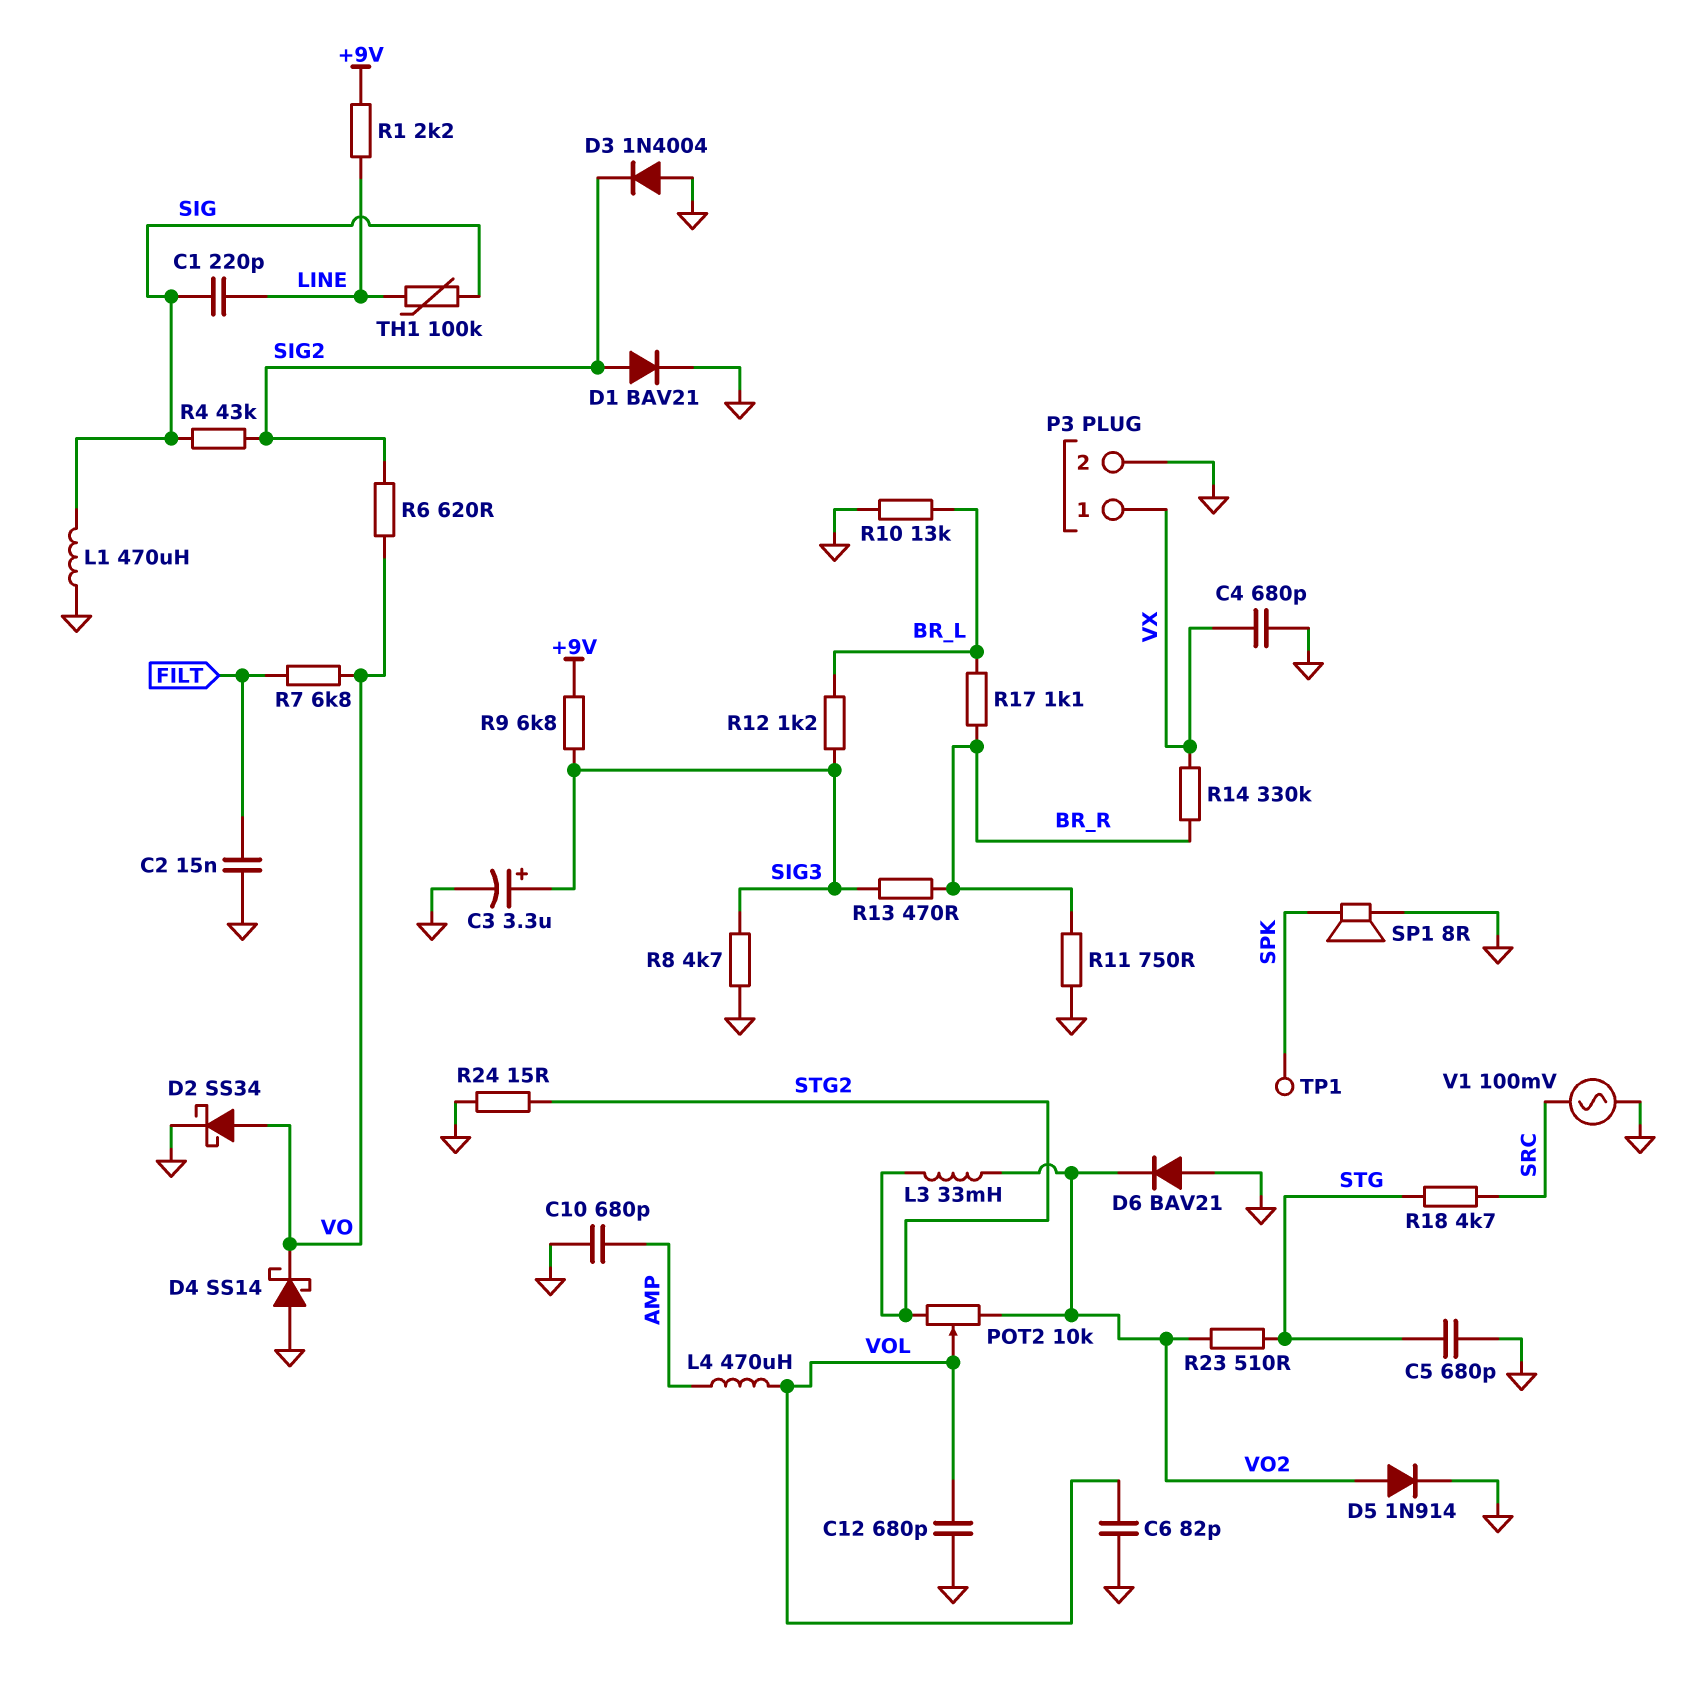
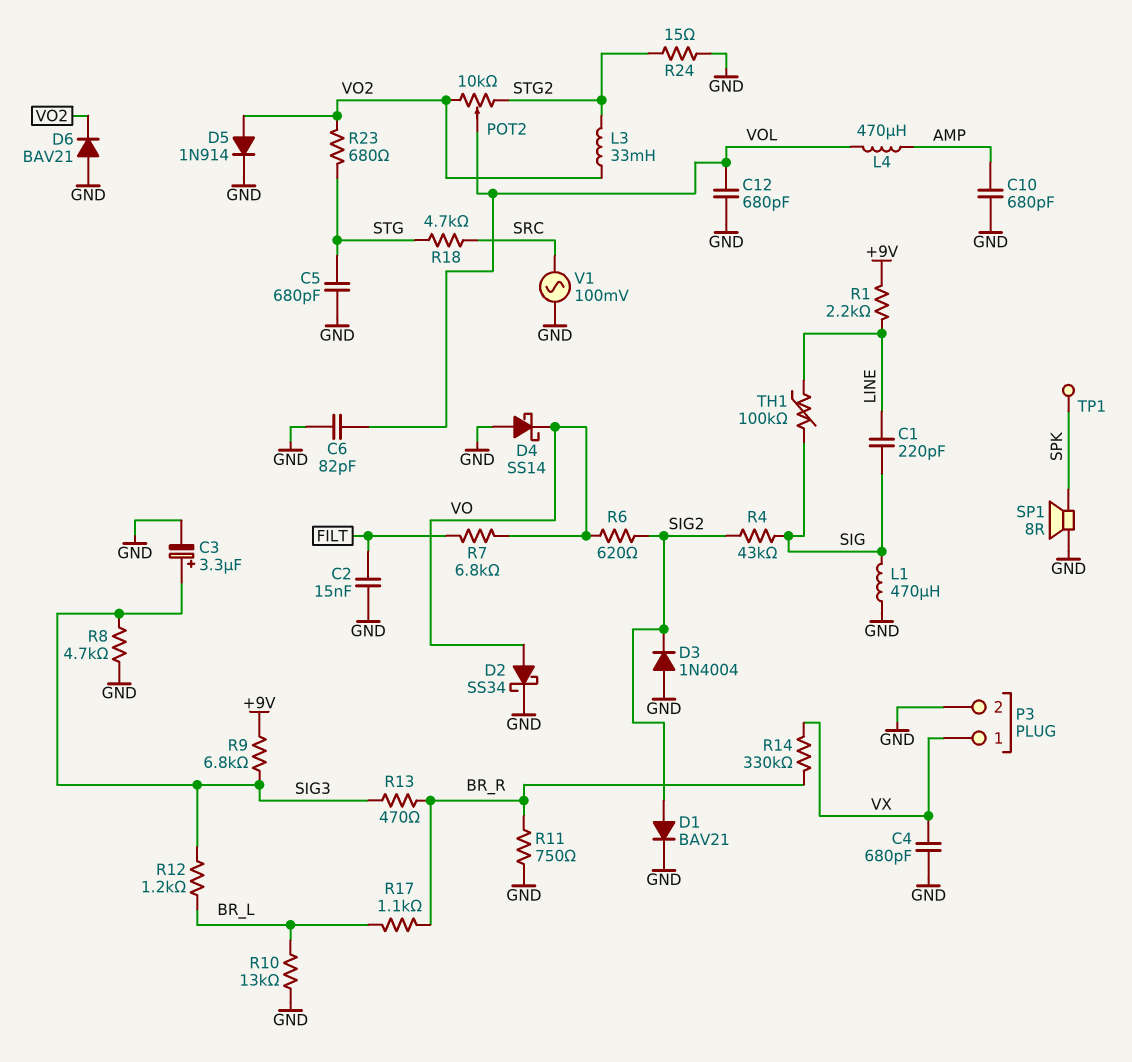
R23: 510 (STG, VO2) -> 680 (STG, VO2)

